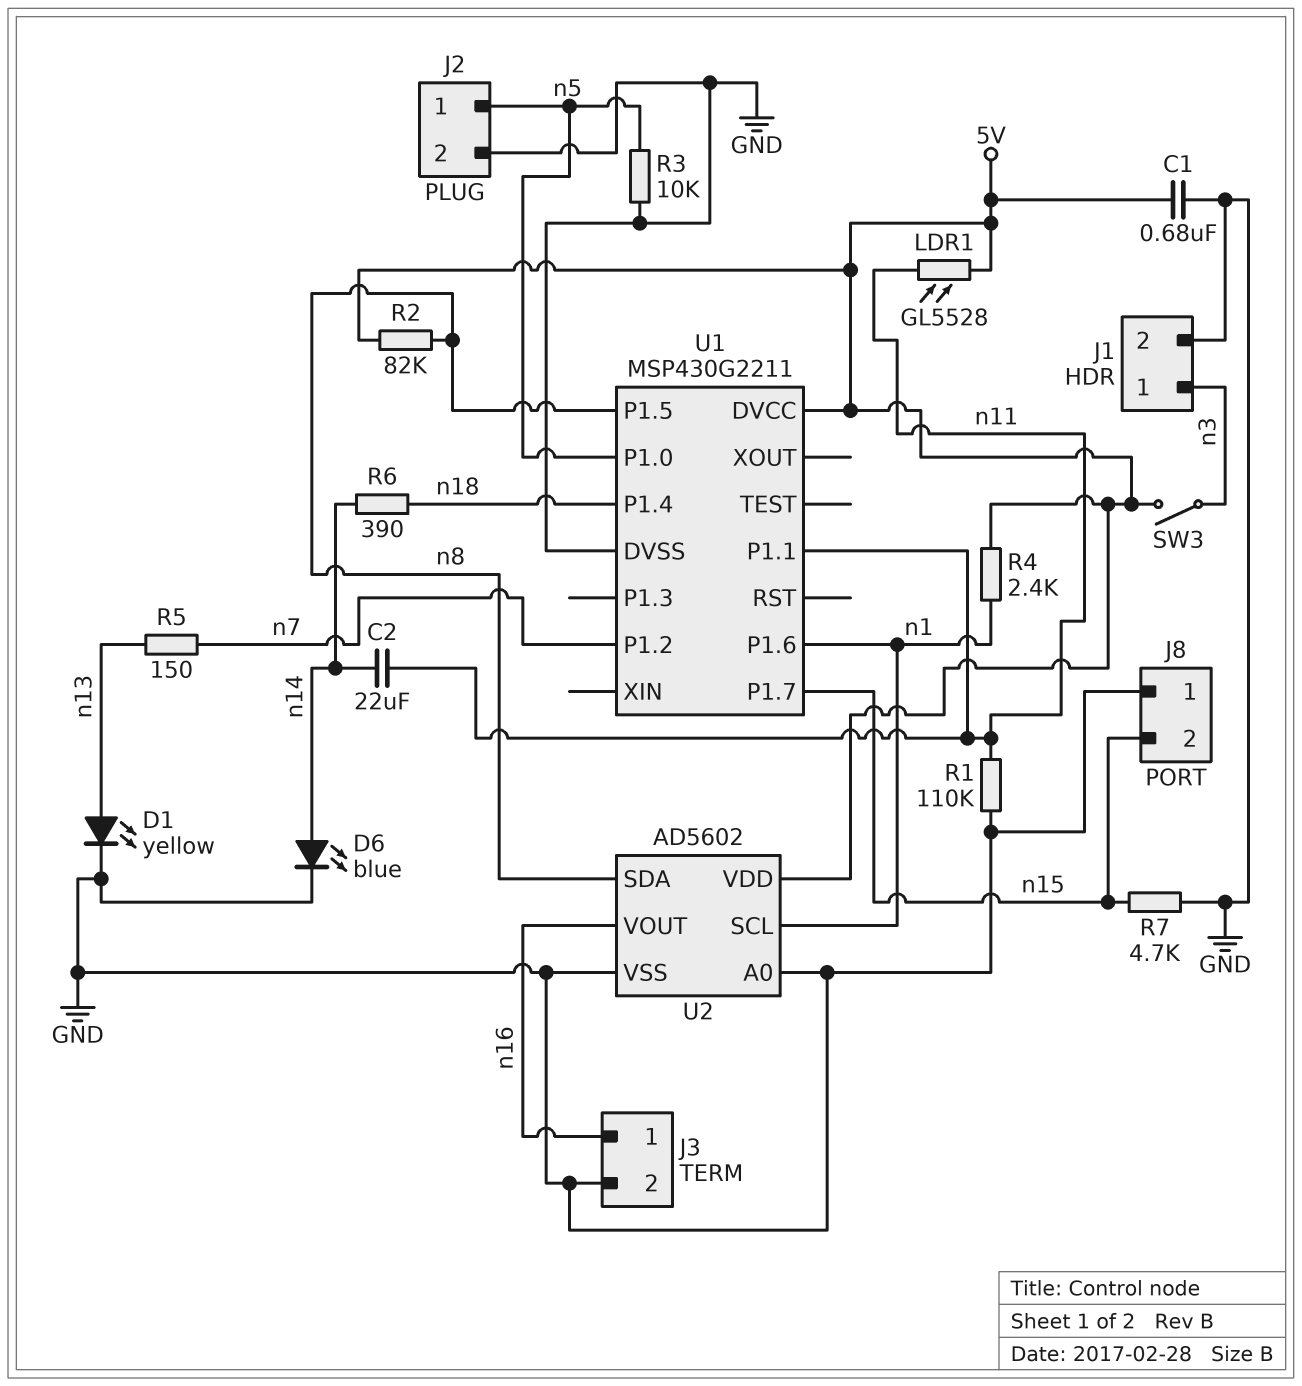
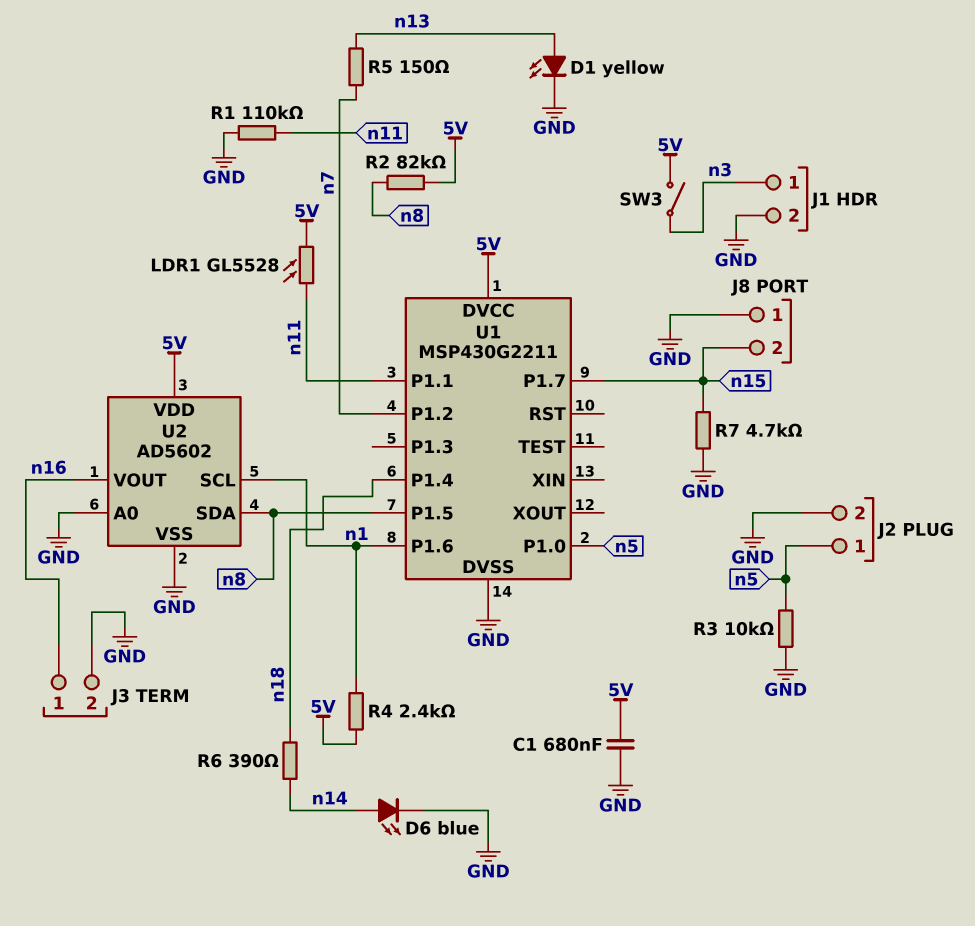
C2: 22uF (n11, n14) -> none

